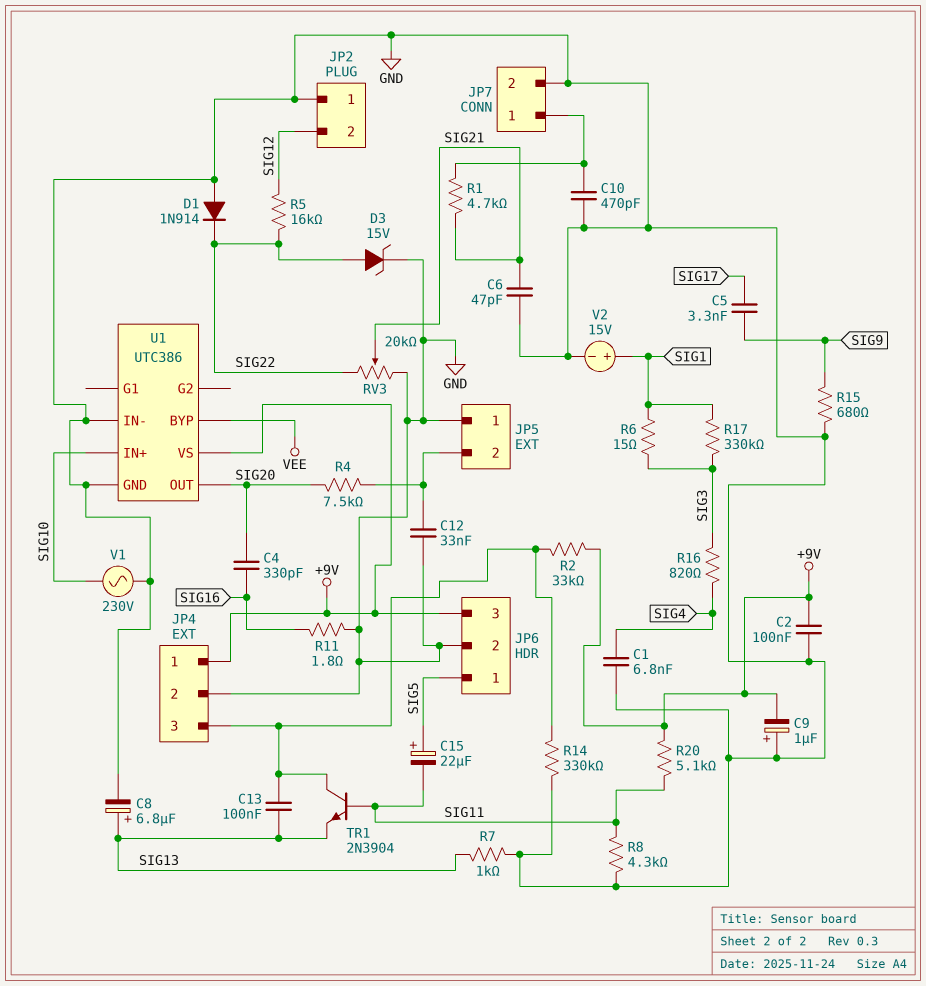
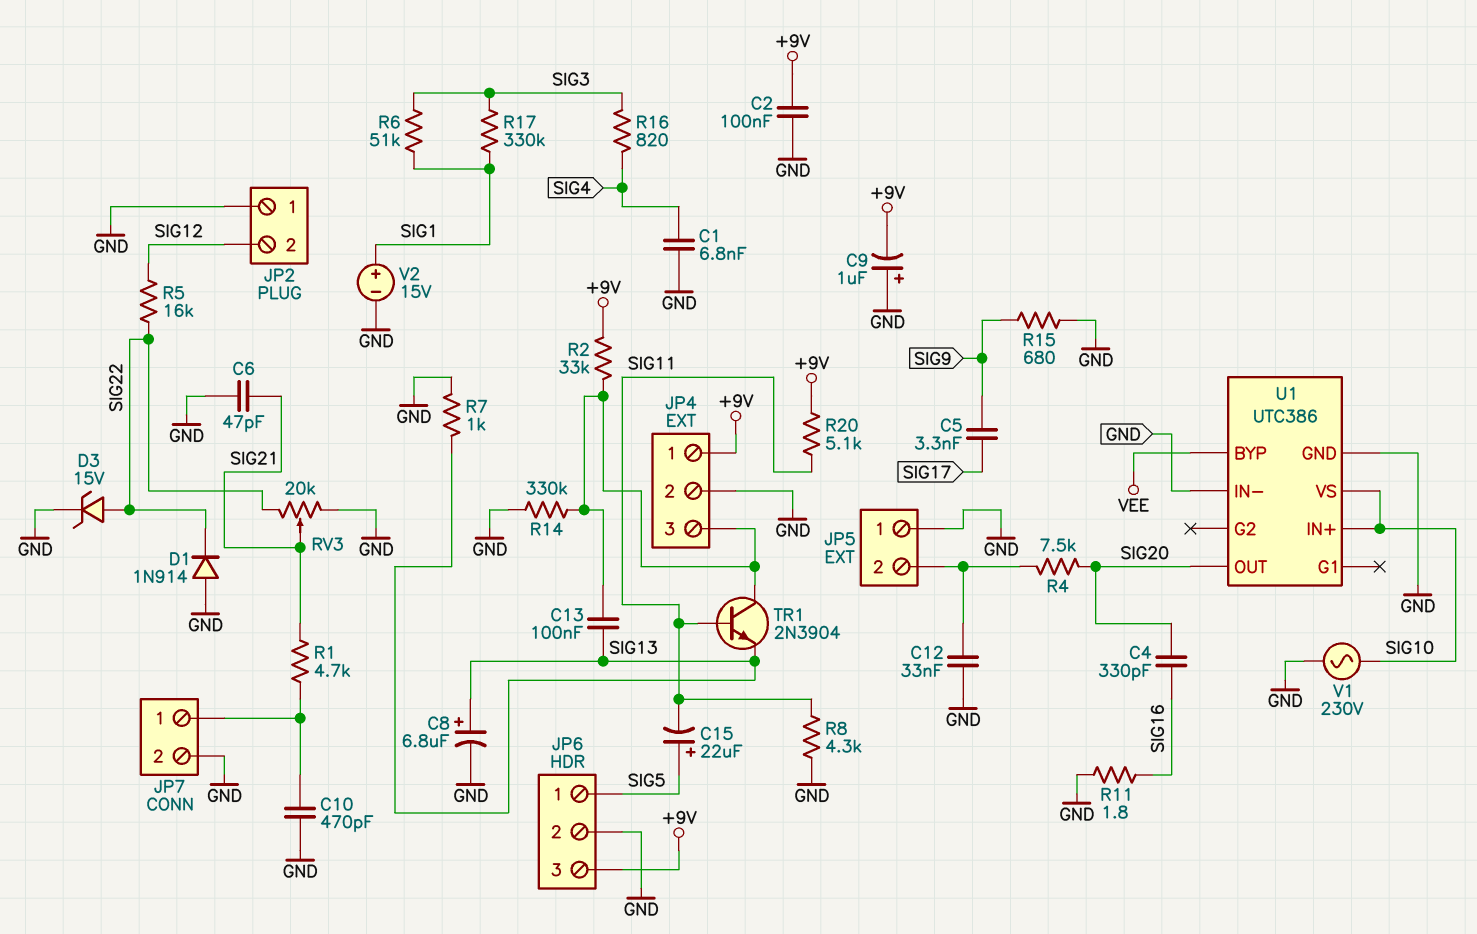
R6: 15 (SIG1, SIG3) -> 51k (SIG1, SIG3)
U1 pin VS: +9V -> SIG10

